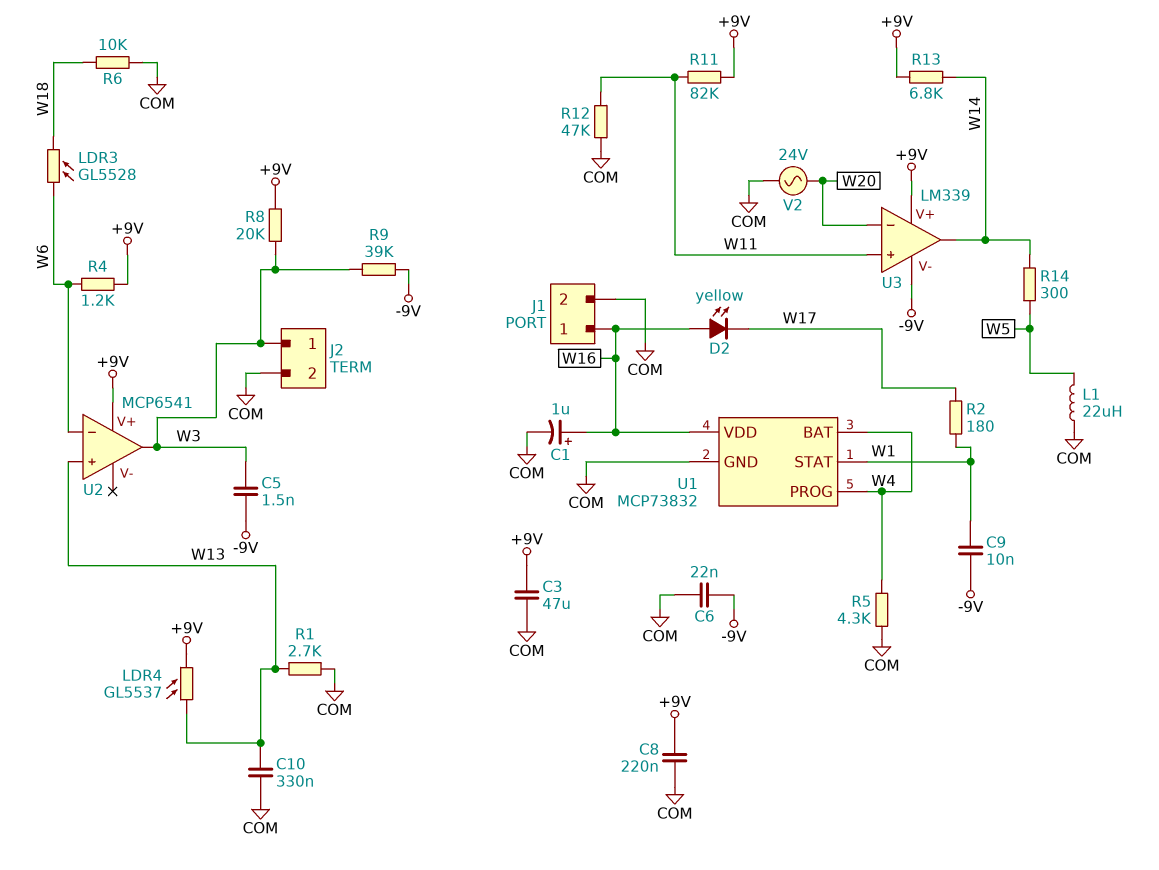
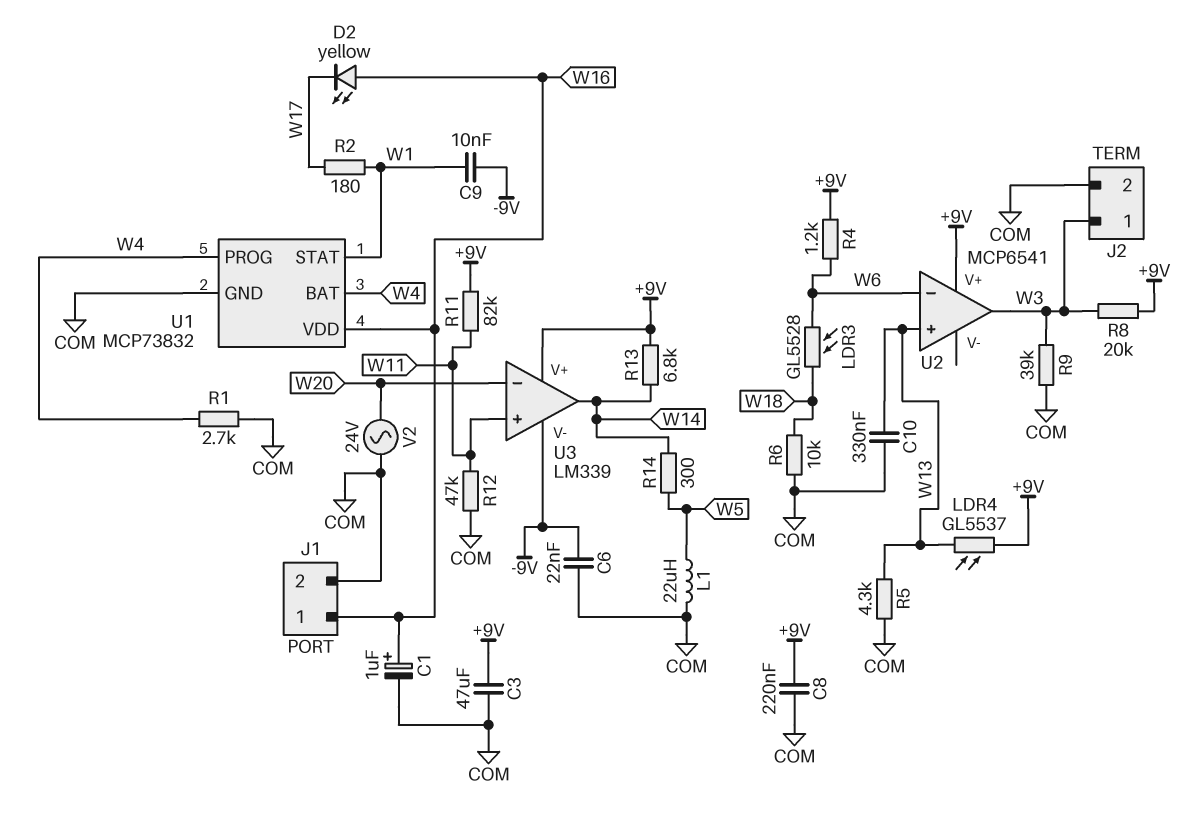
C5: 1.5nF (-9V, W3) -> none
R1: 2.7k (COM, W13) -> 2.7k (COM, W4)
R5: 4.3k (COM, W4) -> 4.3k (COM, W13)
R9: 39k (-9V, W3) -> 39k (COM, W3)

